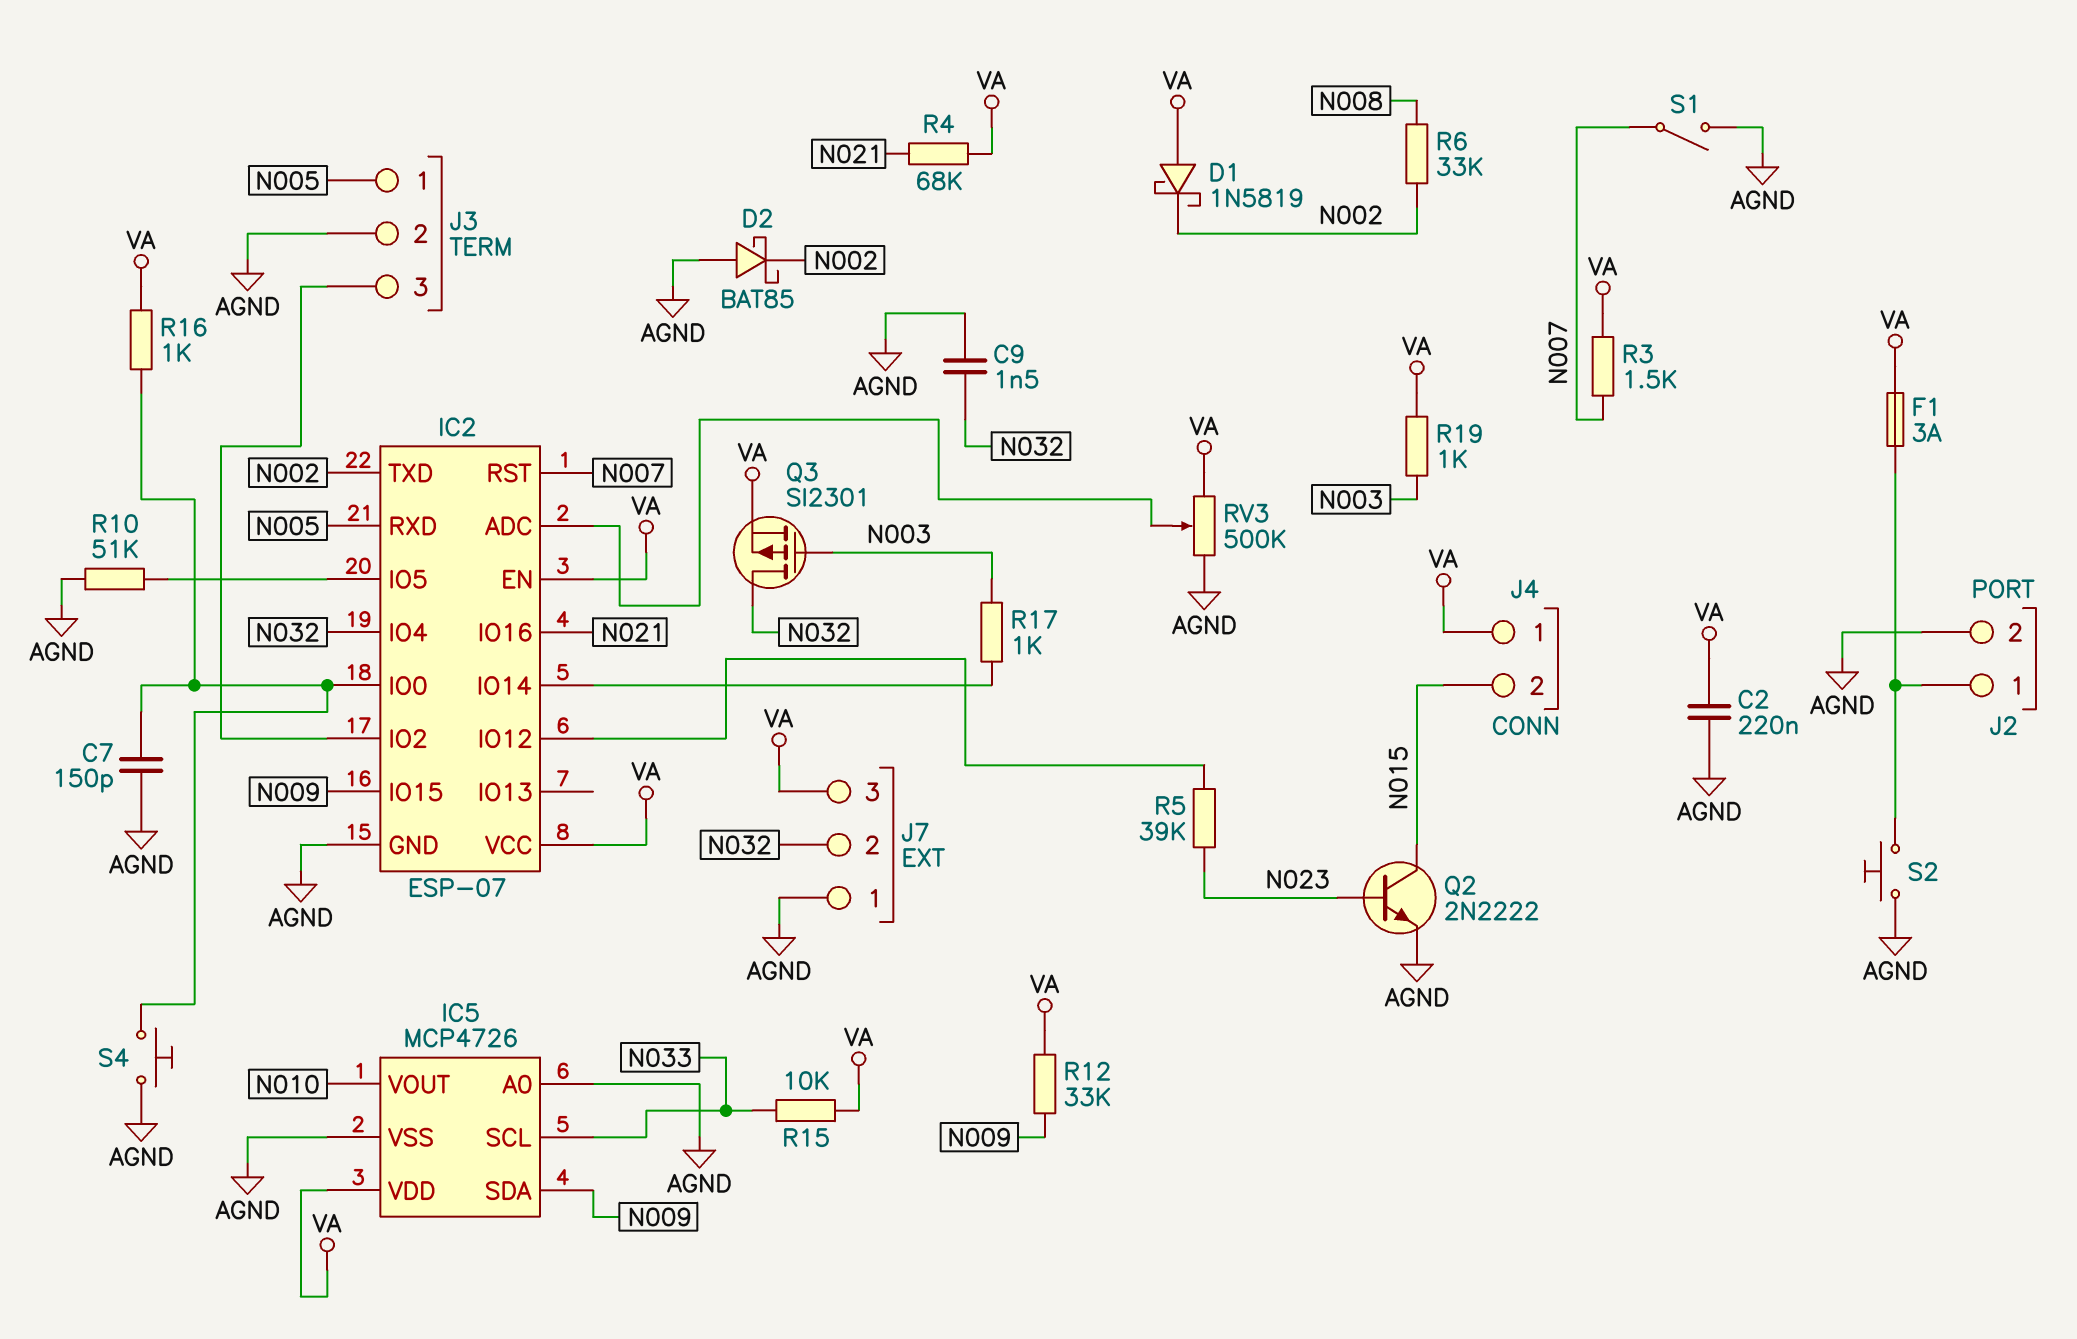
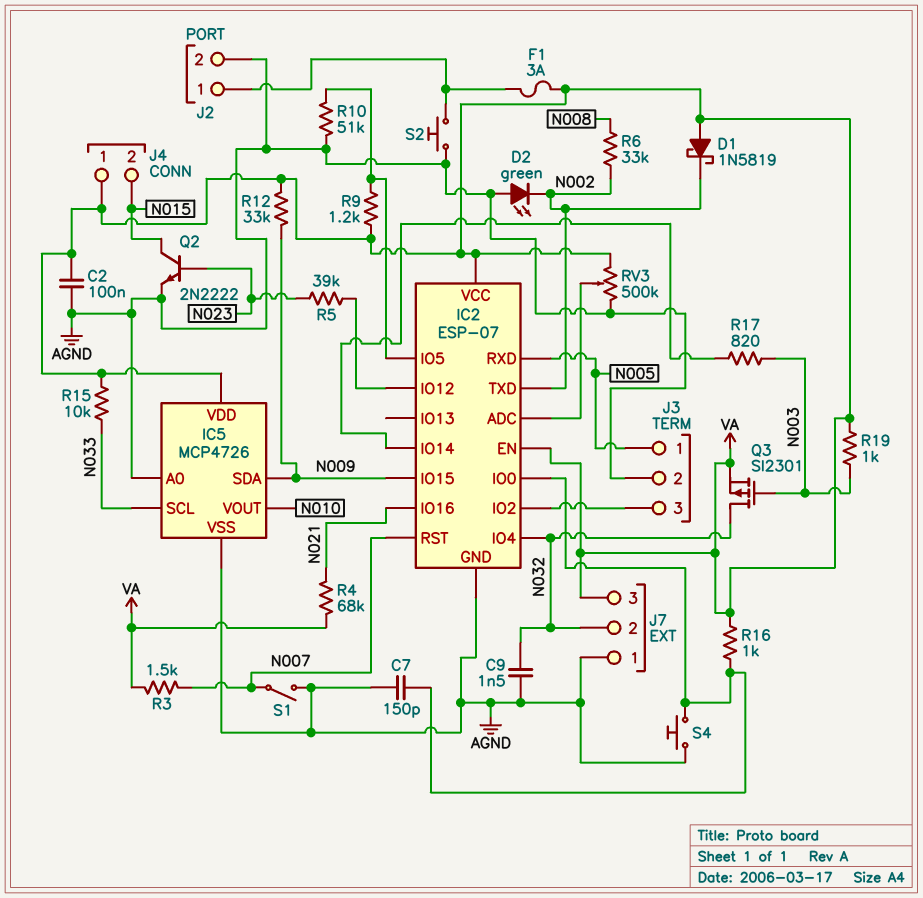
C2: 220nF (AGND, VA) -> 100nF (AGND, VA)
D2: schottky BAT85 (A AGND, K N002) -> LED green (A AGND, K N002)
R9: none -> 1.2k (IC2/IO5, VA)
R17: 1k (IC2/IO14, N003) -> 820 (IC2/IO14, N003)

